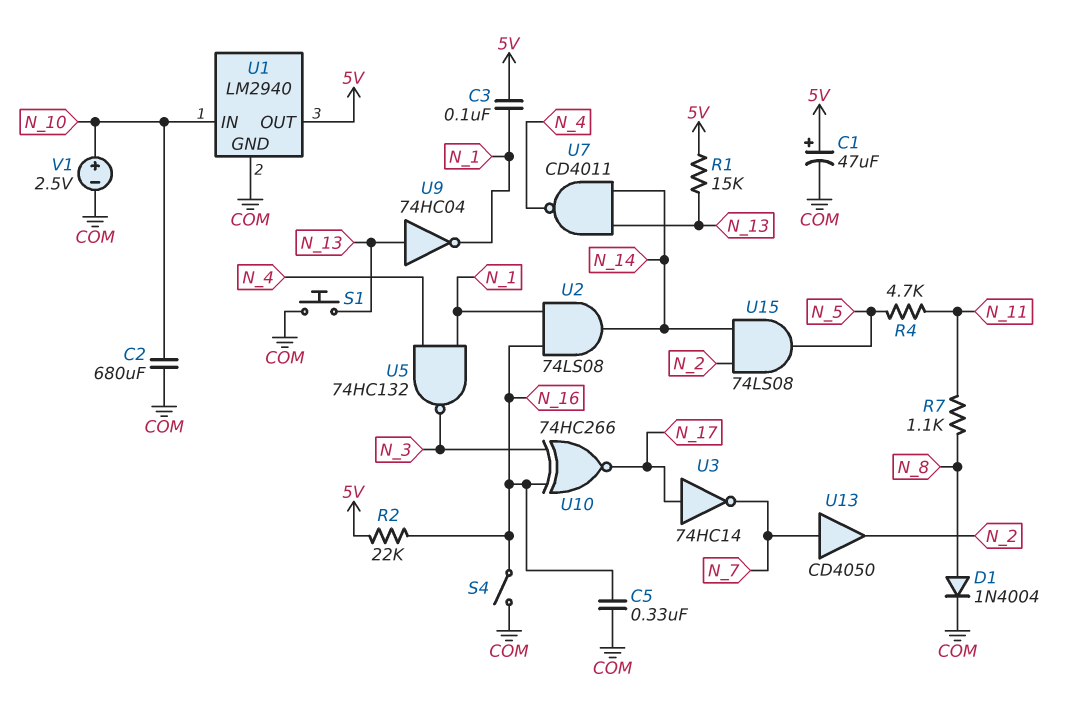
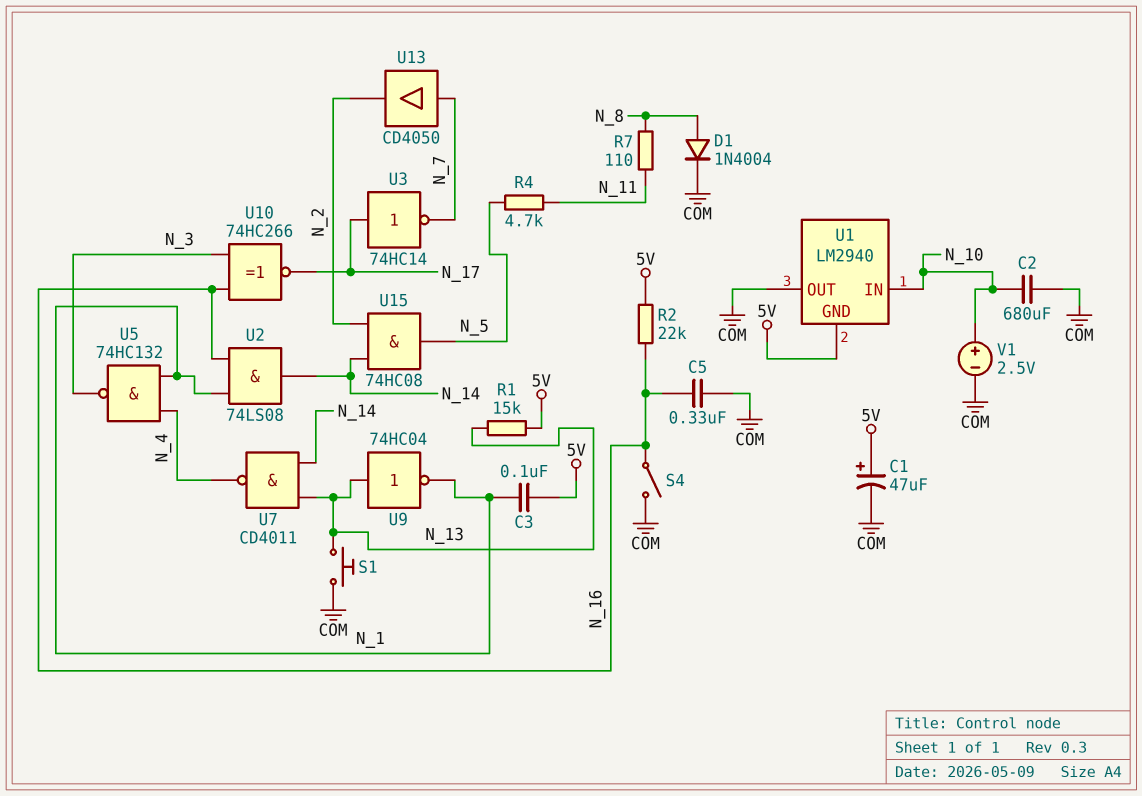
R7: 1.1k (N_8, N_11) -> 110 (N_8, N_11)
U1 pin GND: COM -> 5V
U1 pin OUT: 5V -> COM
U15: AND 74LS08 (in N_2, in N_14, out N_5) -> AND 74HC08 (in N_2, in N_14, out N_5)

